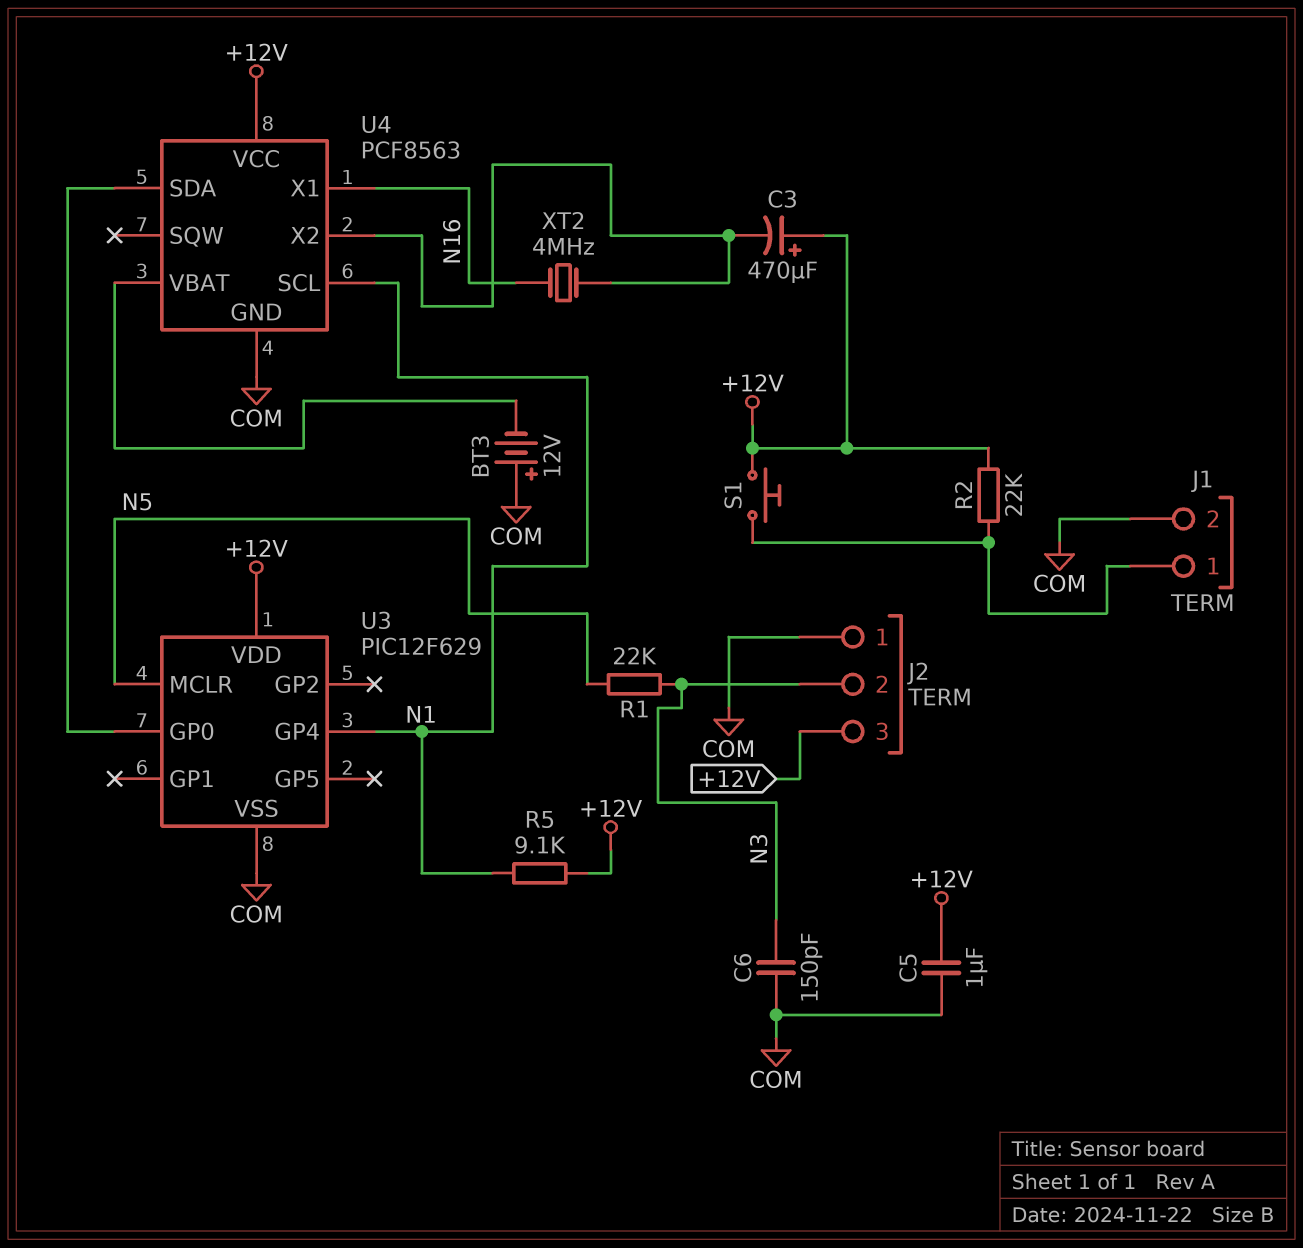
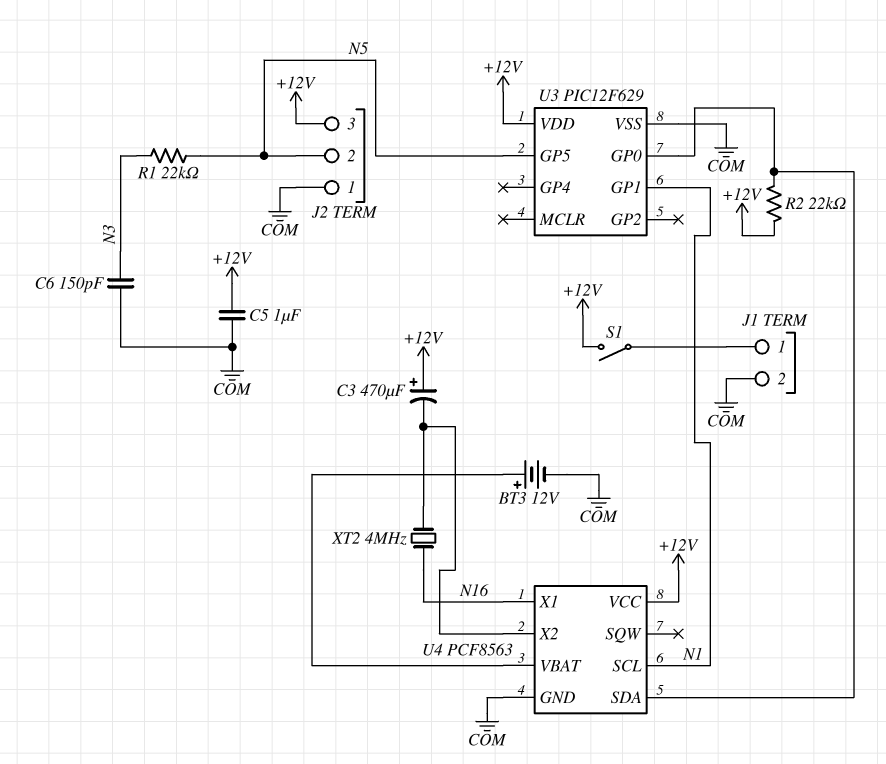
BT3: 12V (plus COM, minus U4/VBAT) -> 12V (plus U4/VBAT, minus COM)
J2 pin 2: N3 -> N5
R2: 22k (+12V, J1/1) -> 22k (+12V, U3/GP0)
R5: 9.1k (+12V, N1) -> none
S1: button (+12V, J1/1) -> switch (+12V, J1/1)
U3 pin GP1: none -> N1
U3 pin GP4: N1 -> none
U3 pin GP5: none -> N5
U3 pin MCLR: N5 -> none

